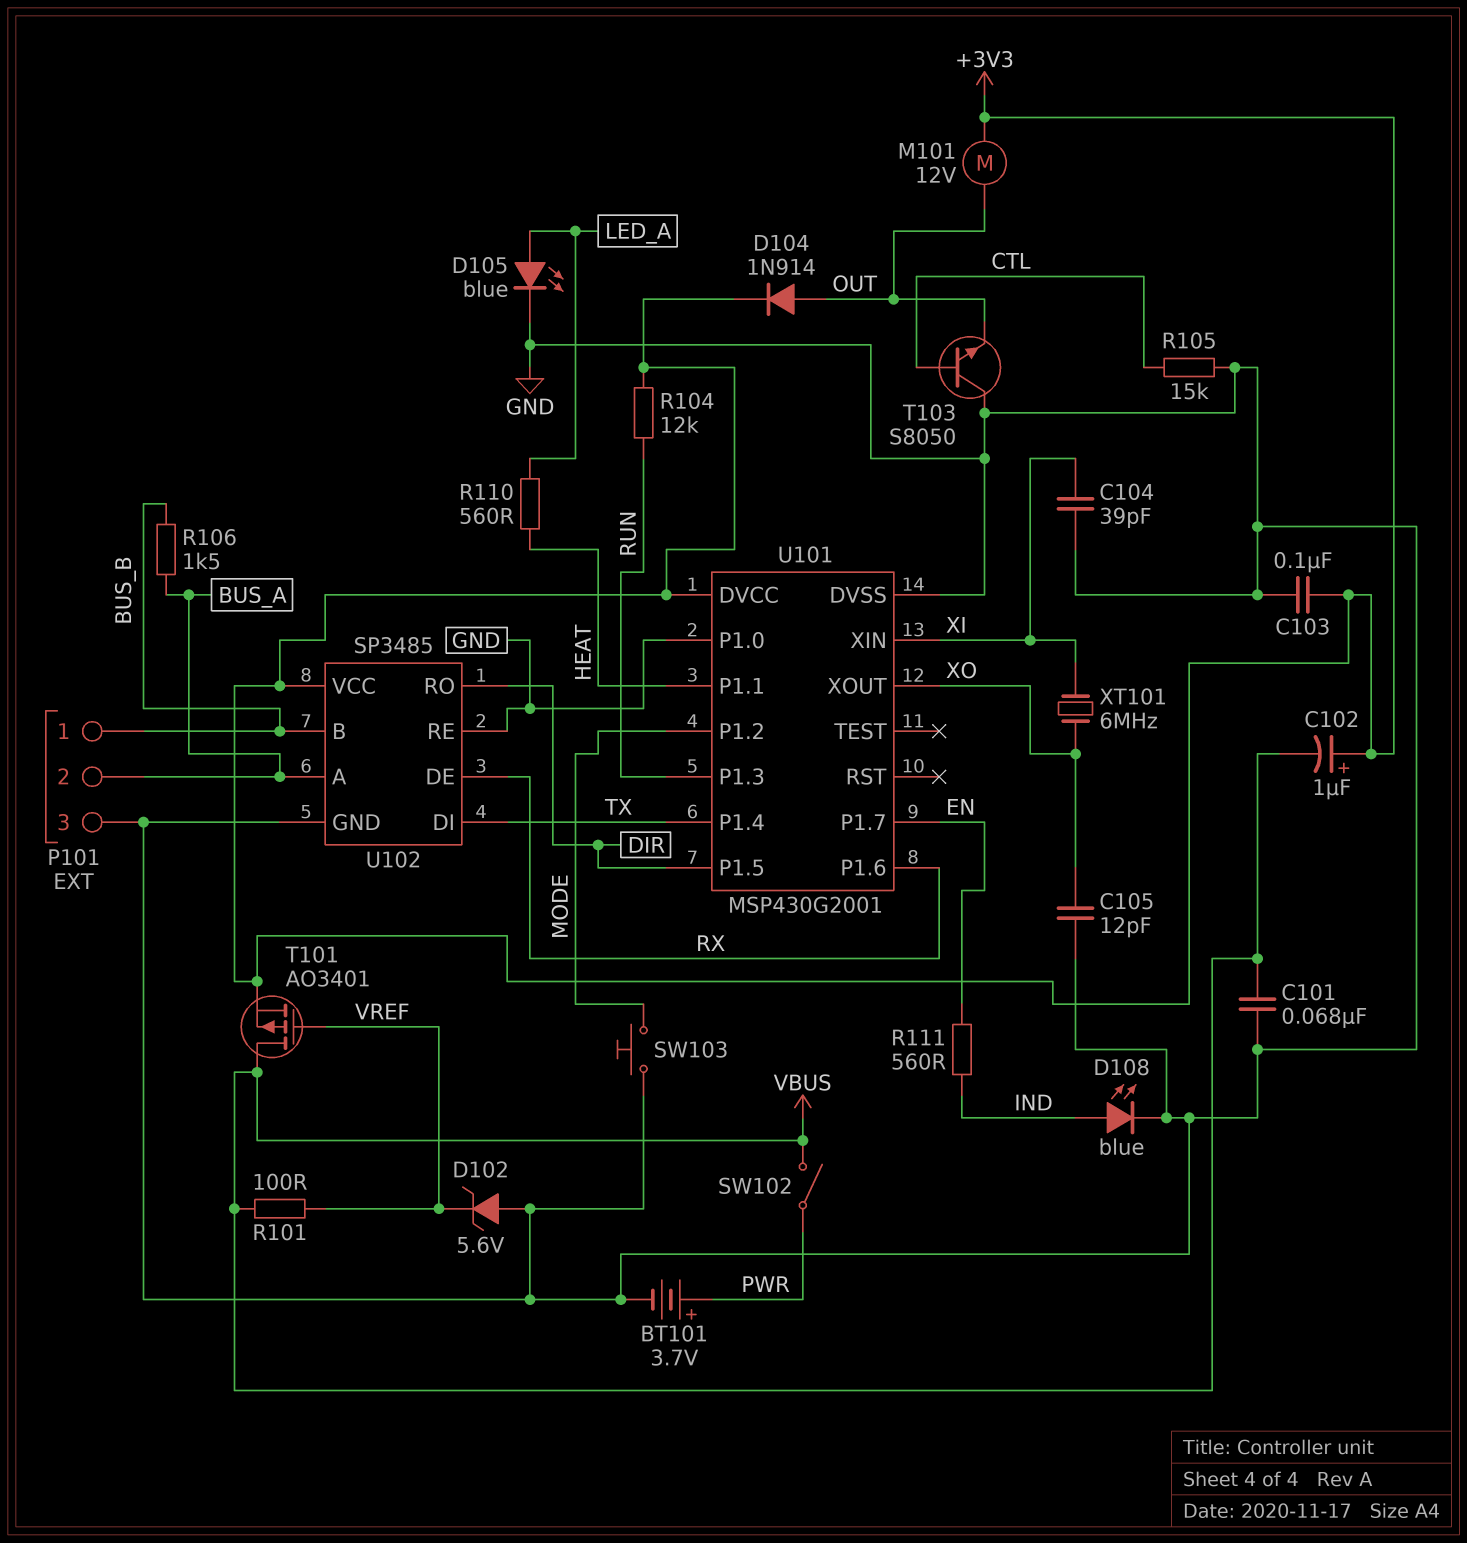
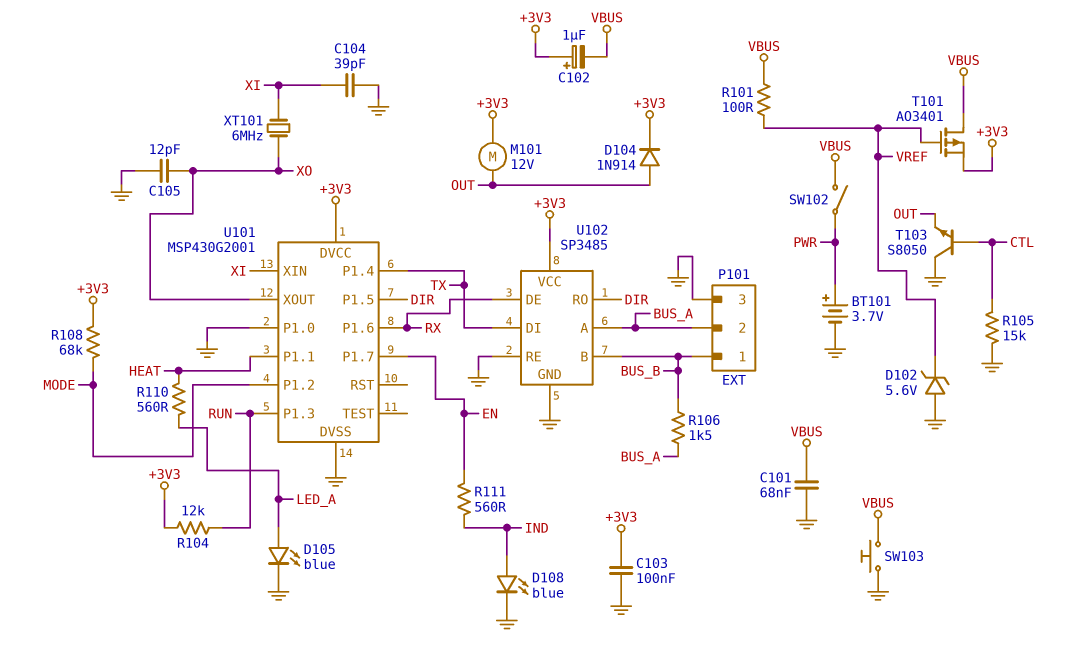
R108: none -> 68k (+3V3, MODE)
SW103: button (GND, MODE) -> button (GND, VBUS)

